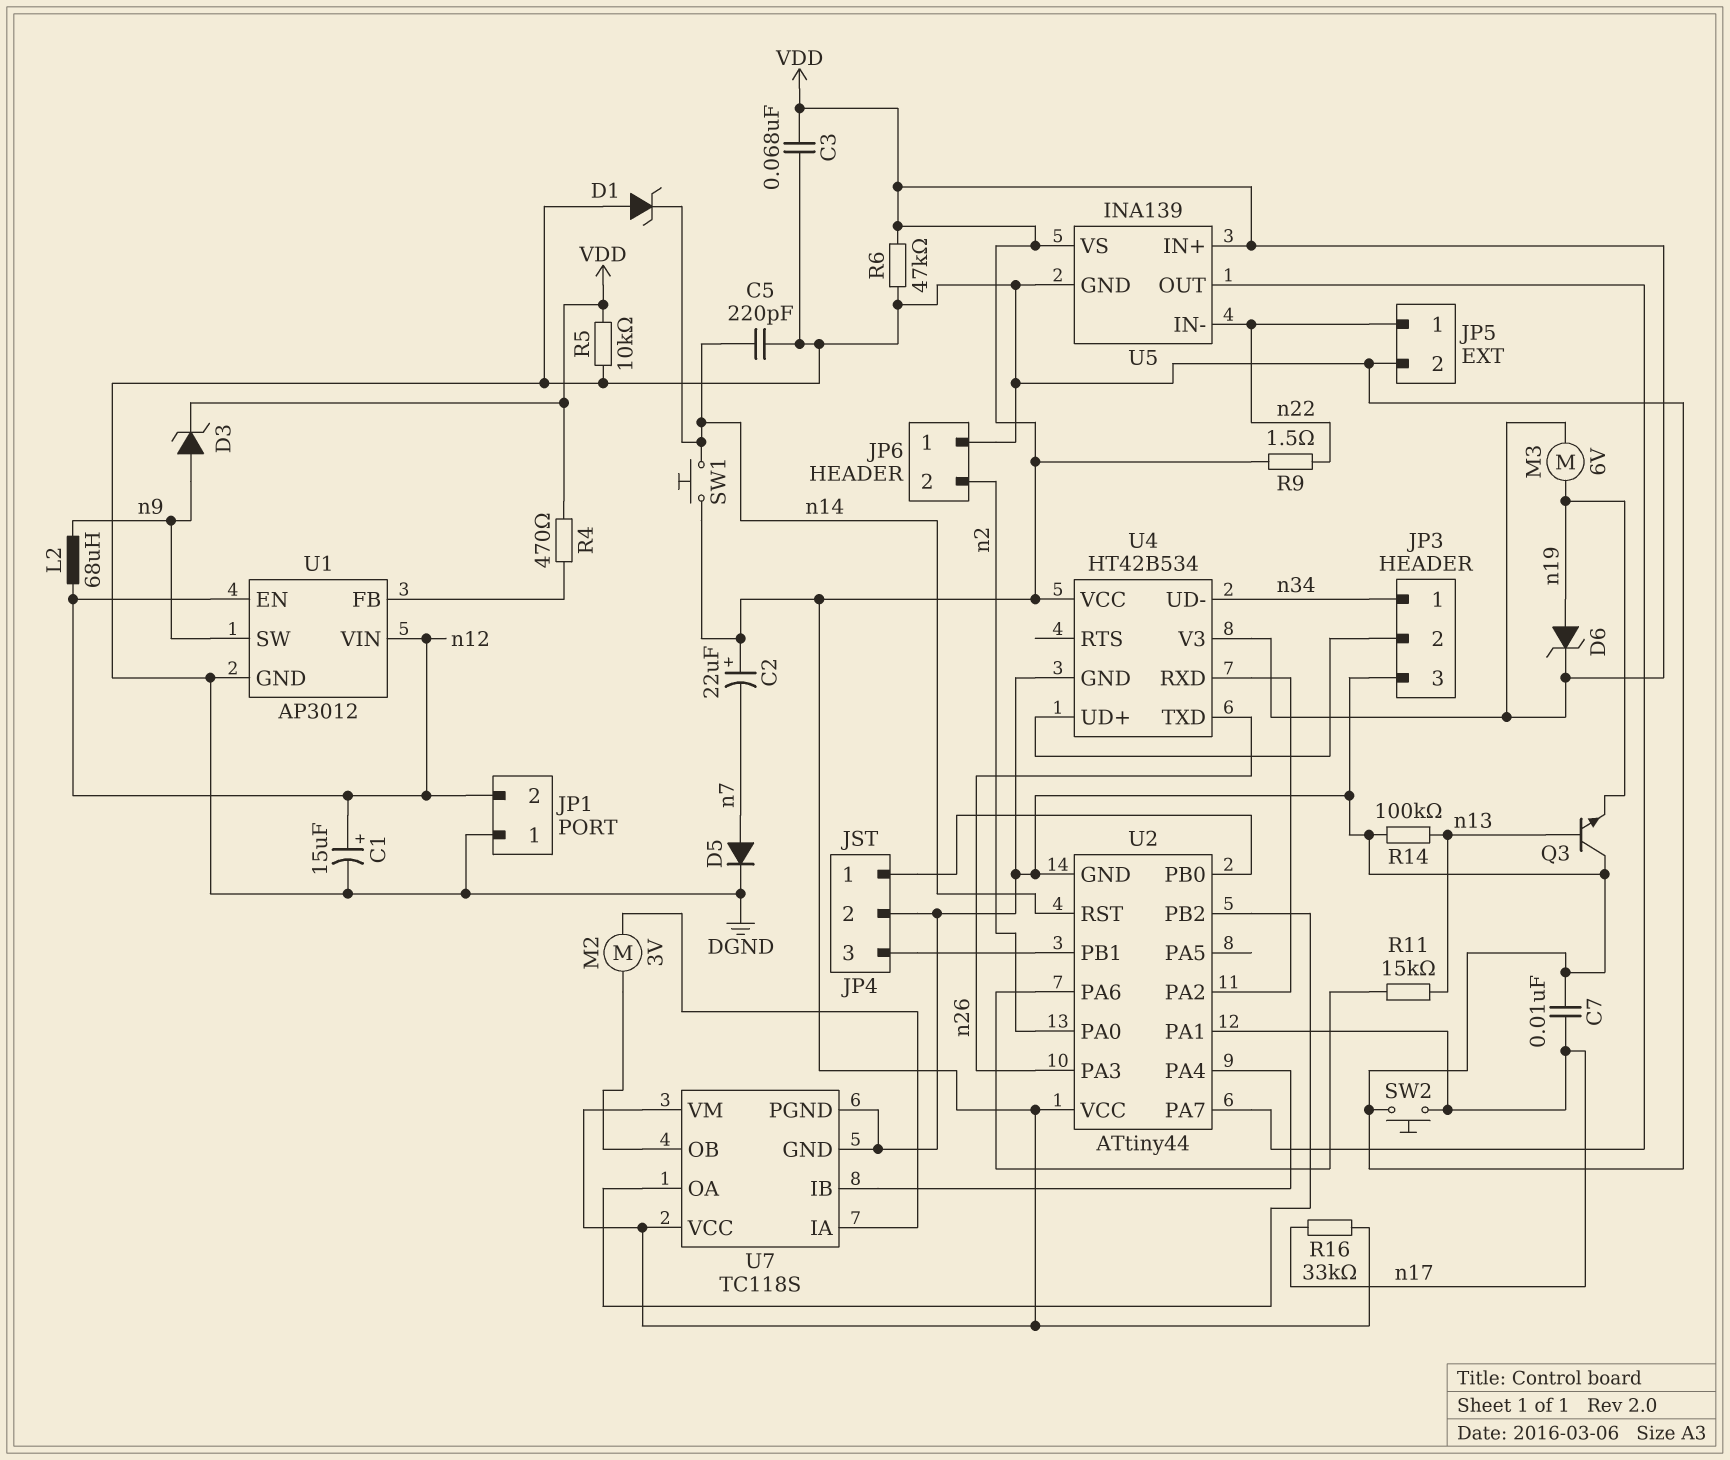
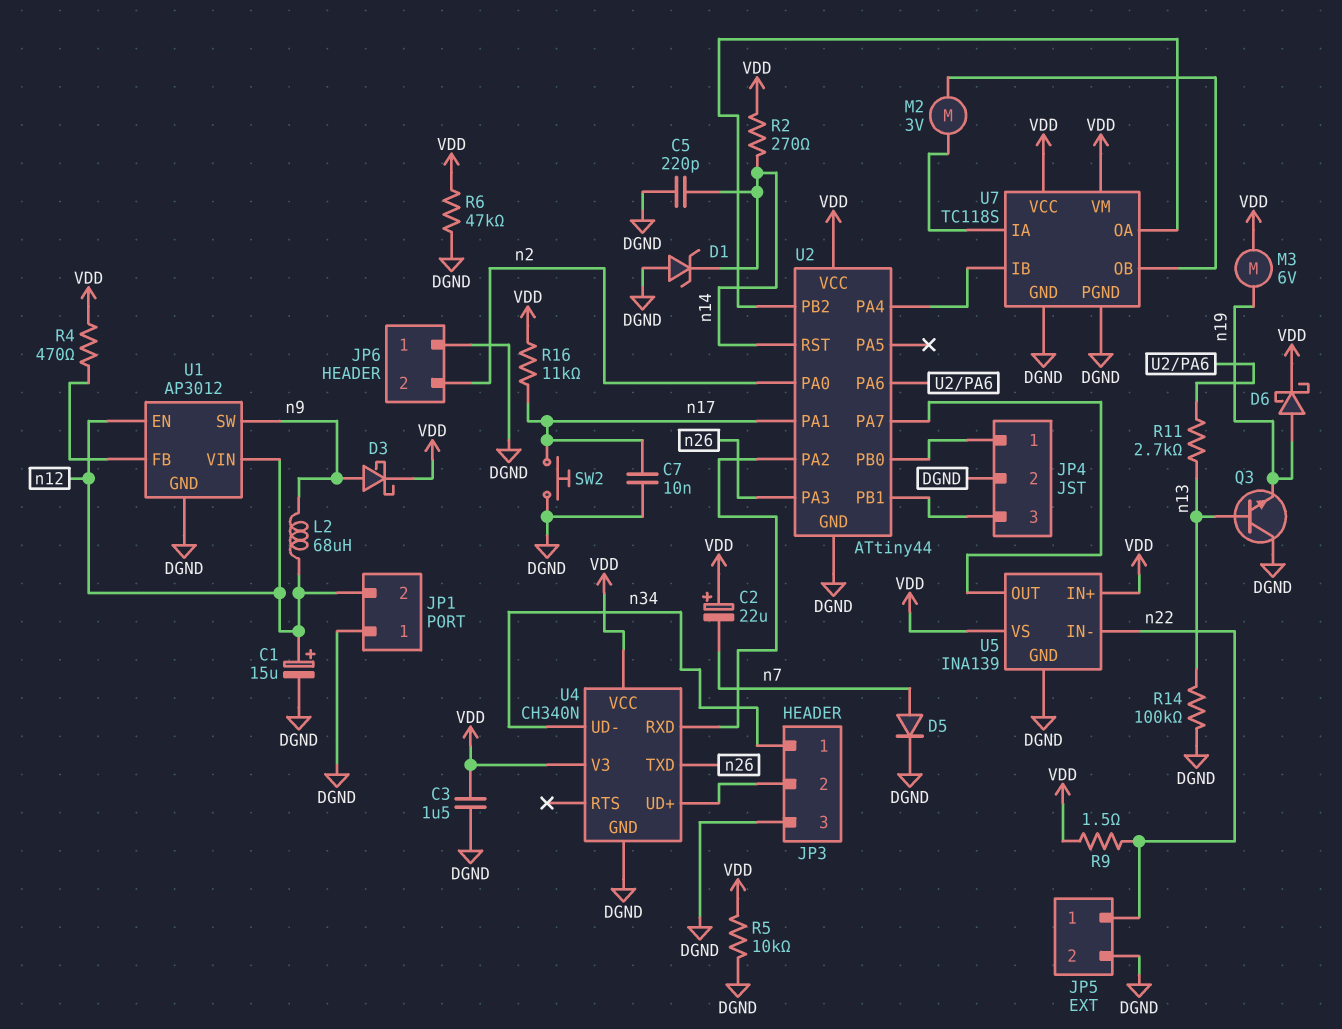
C3: 68nF (DGND, VDD) -> 1.5uF (DGND, VDD)
D3: zener (A n9, K VDD) -> schottky (A n9, K VDD)
D6: zener (A n19, K VDD) -> schottky (A n19, K VDD)
R2: none -> 270 (VDD, n14)
R11: 15k (U2/PA6, n13) -> 2.7k (U2/PA6, n13)
R16: 33k (VDD, n17) -> 11k (VDD, n17)
SW1: button (VDD, n14) -> none
U4: HT42B534 -> CH340N

